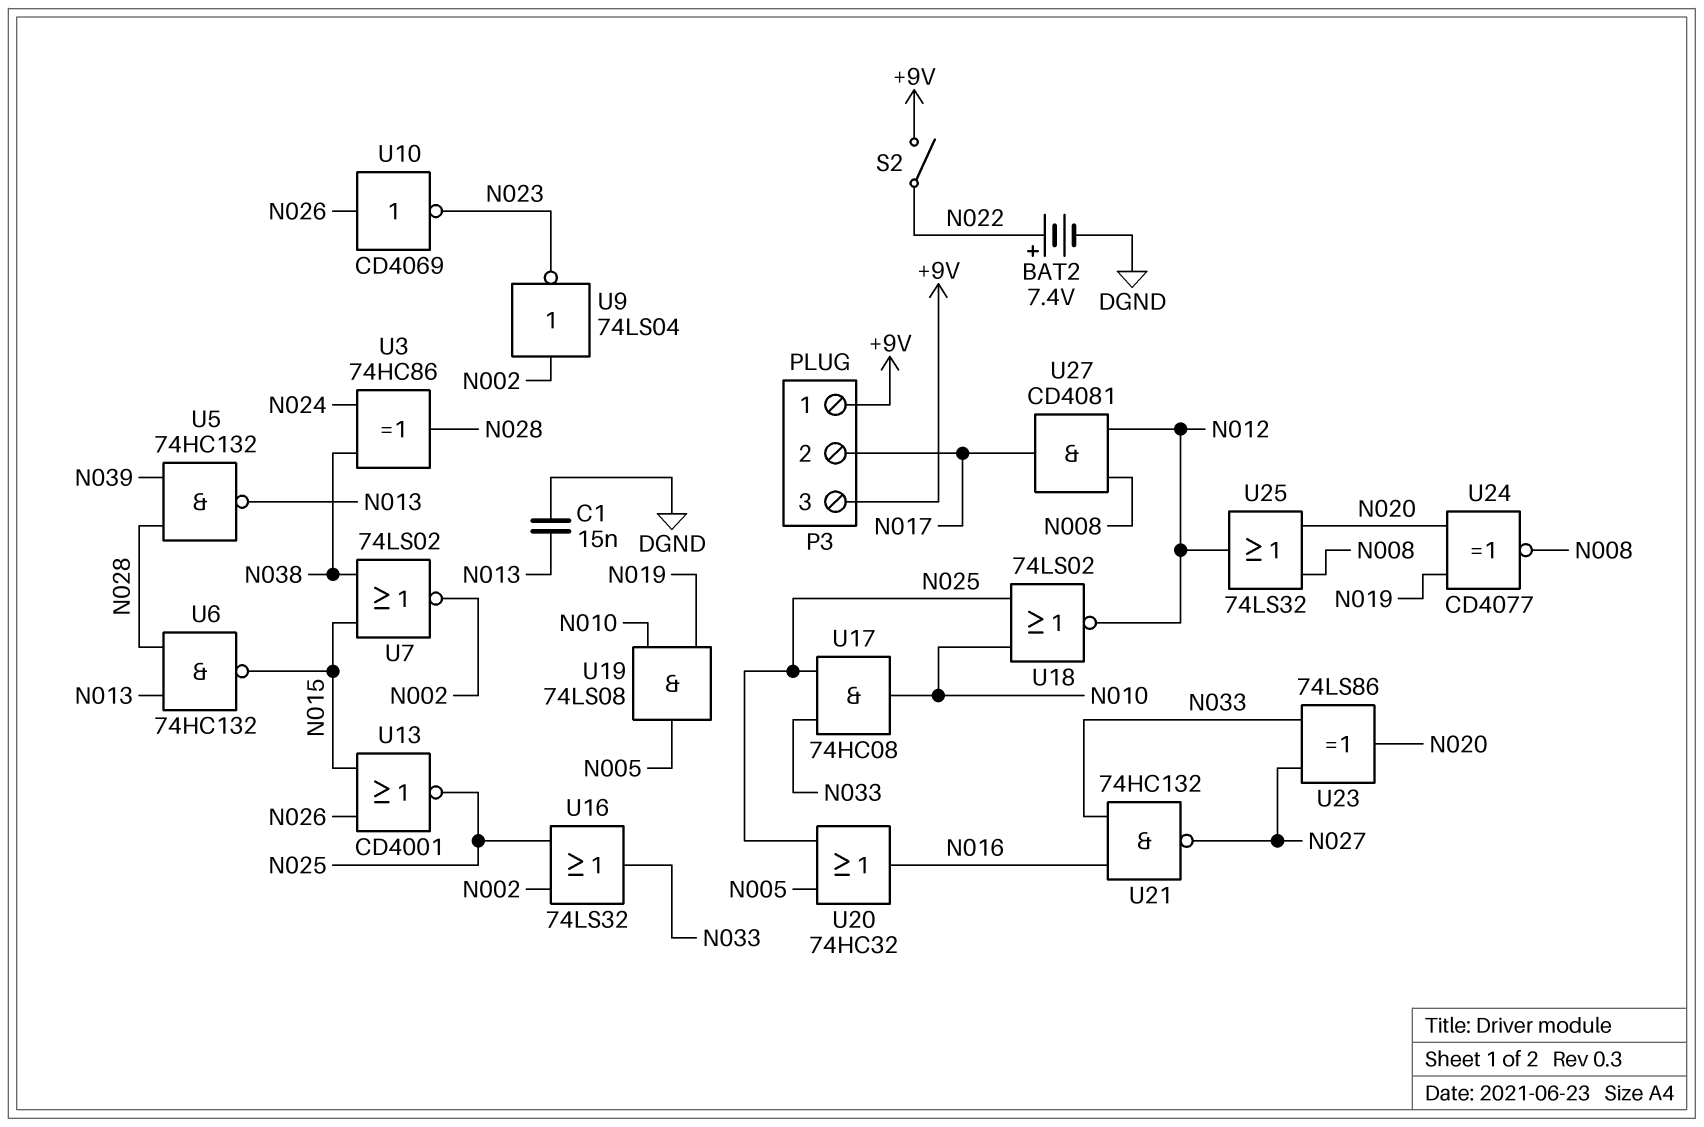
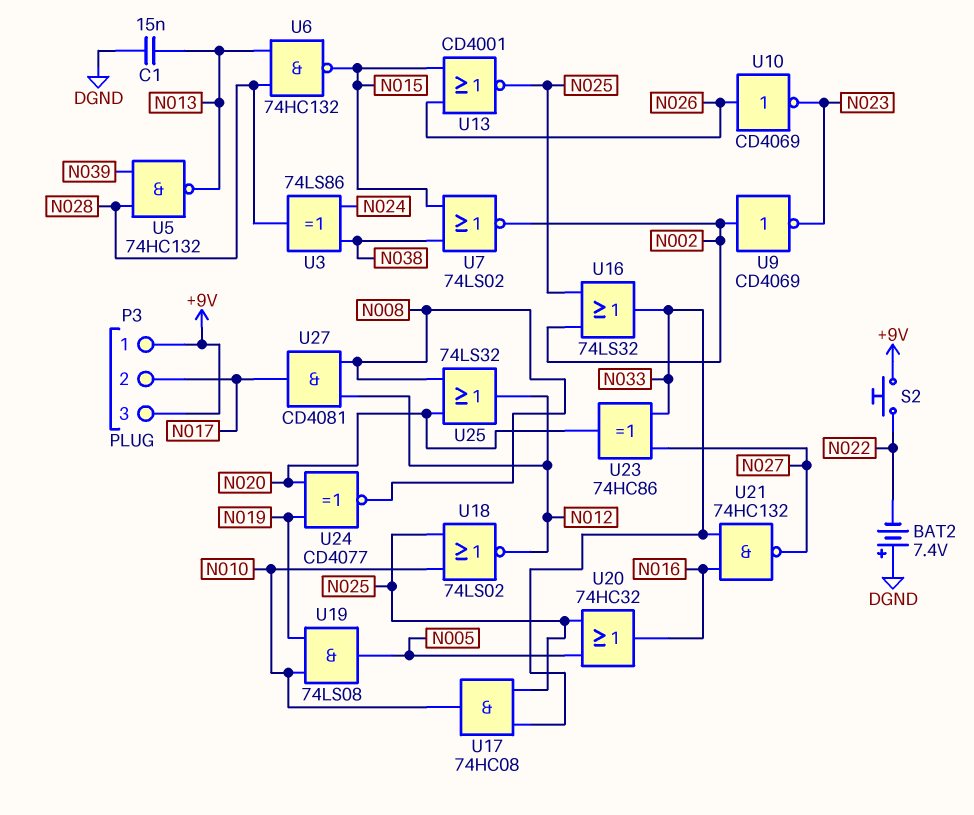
BAT2: 7.4V (plus N022, minus DGND) -> 7.4V (plus DGND, minus N022)
S2: switch (+9V, N022) -> button (+9V, N022)
U3: XOR 74HC86 (in N024, in N038, out N028) -> XOR 74LS86 (in N024, in N038, out N028)
U9: NOT 74LS04 (in N002, out N023) -> NOT CD4069 (in N002, out N023)
U23: XOR 74LS86 (in N027, in N033, out N020) -> XOR 74HC86 (in N027, in N033, out N020)

